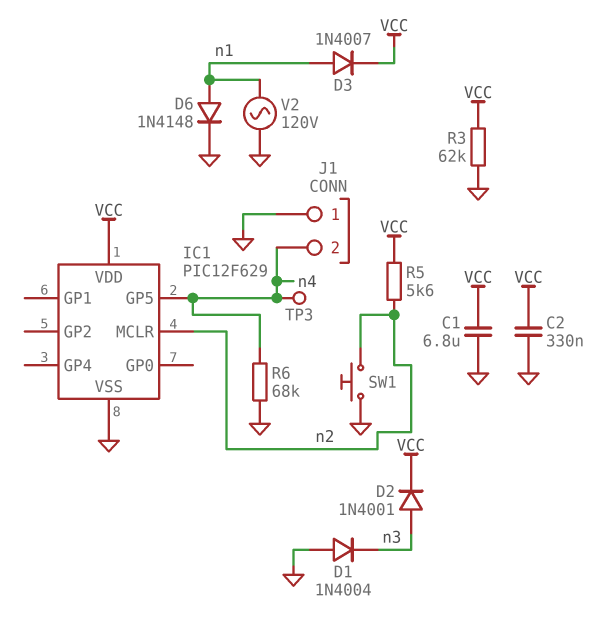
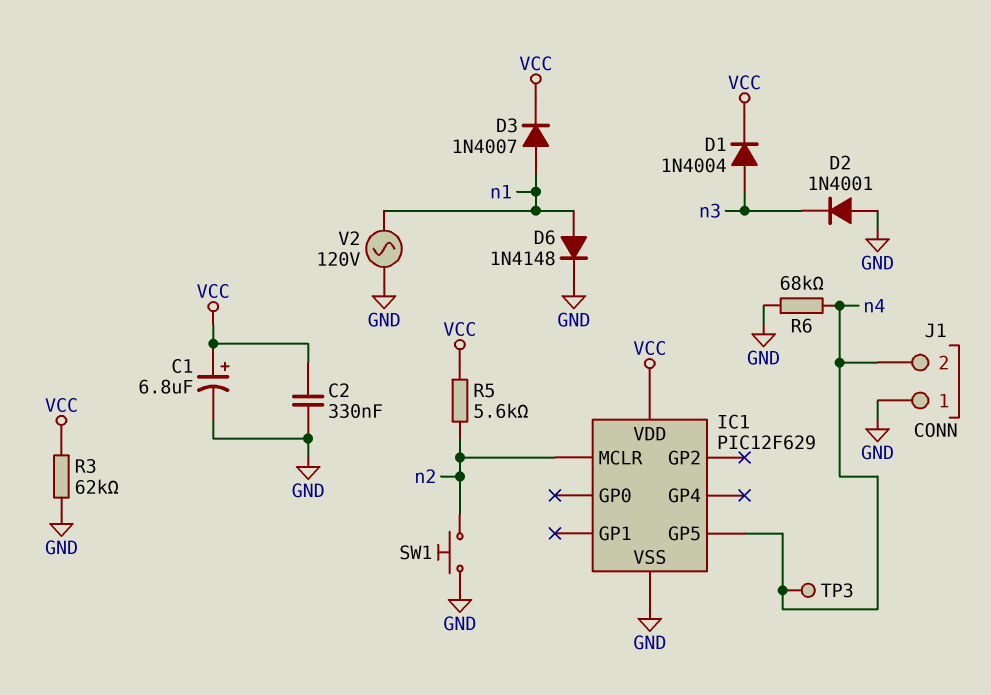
C1: 6.8uF (GND, VCC) -> 6.8uF (plus VCC, minus GND)
D1: diode 1N4004 (A GND, K n3) -> diode 1N4004 (A n3, K VCC)
D2: diode 1N4001 (A n3, K VCC) -> diode 1N4001 (A GND, K n3)

